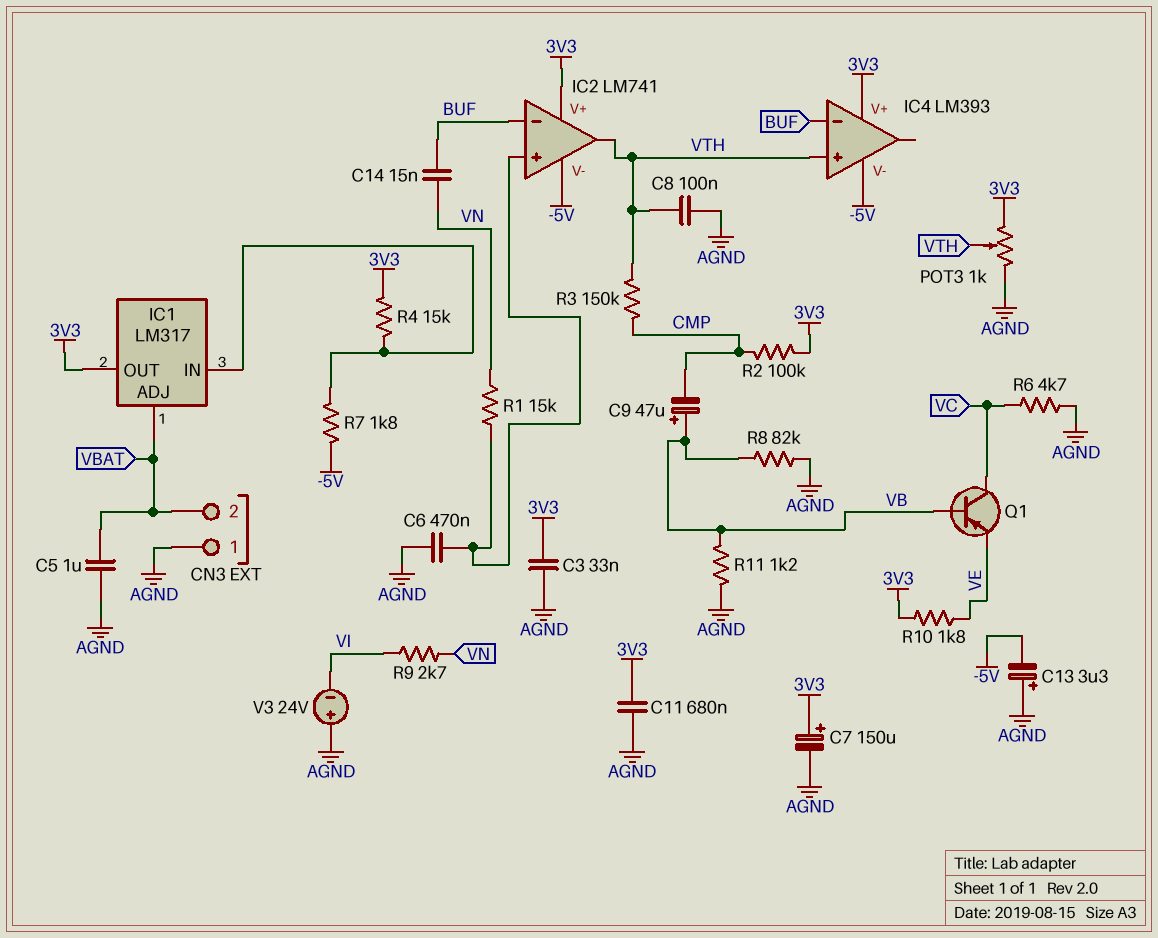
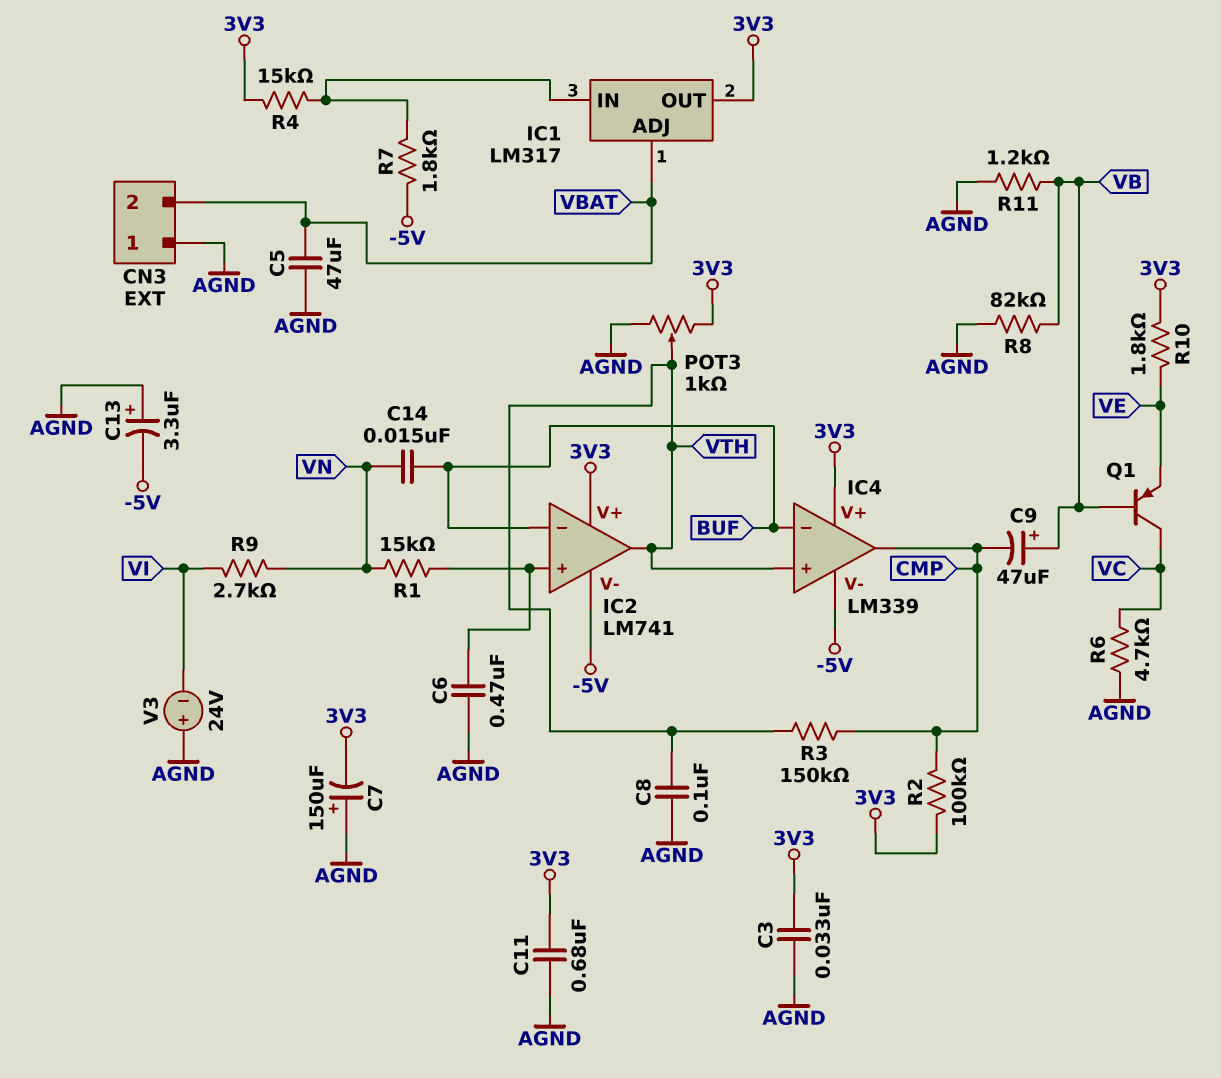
C5: 1uF (AGND, VBAT) -> 47uF (AGND, VBAT)
C7: 150uF (plus 3V3, minus AGND) -> 150uF (plus AGND, minus 3V3)
IC4: LM393 -> LM339
IC4 pin out: none -> CMP

